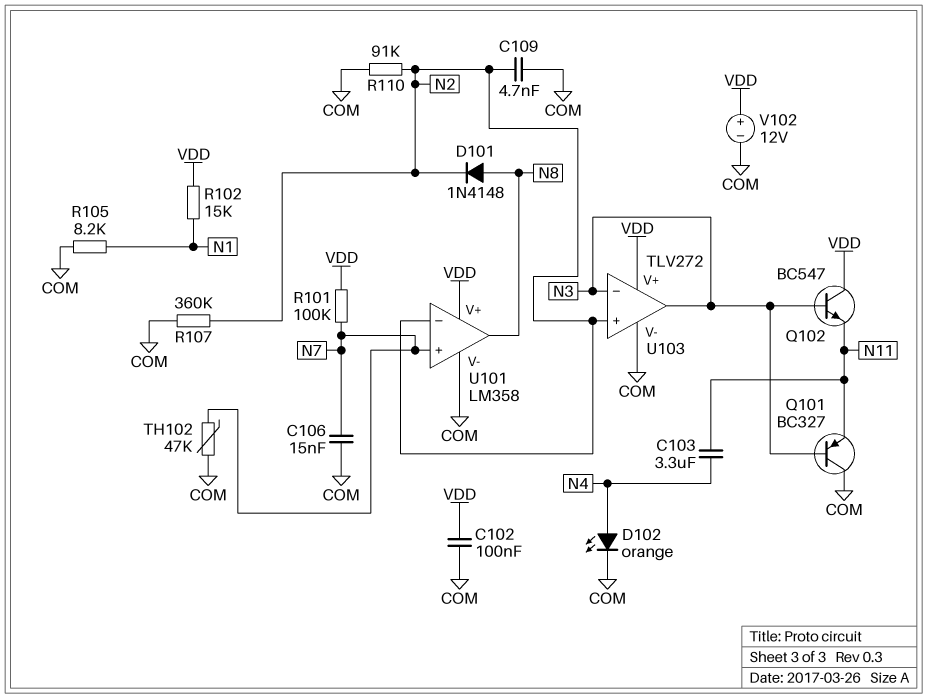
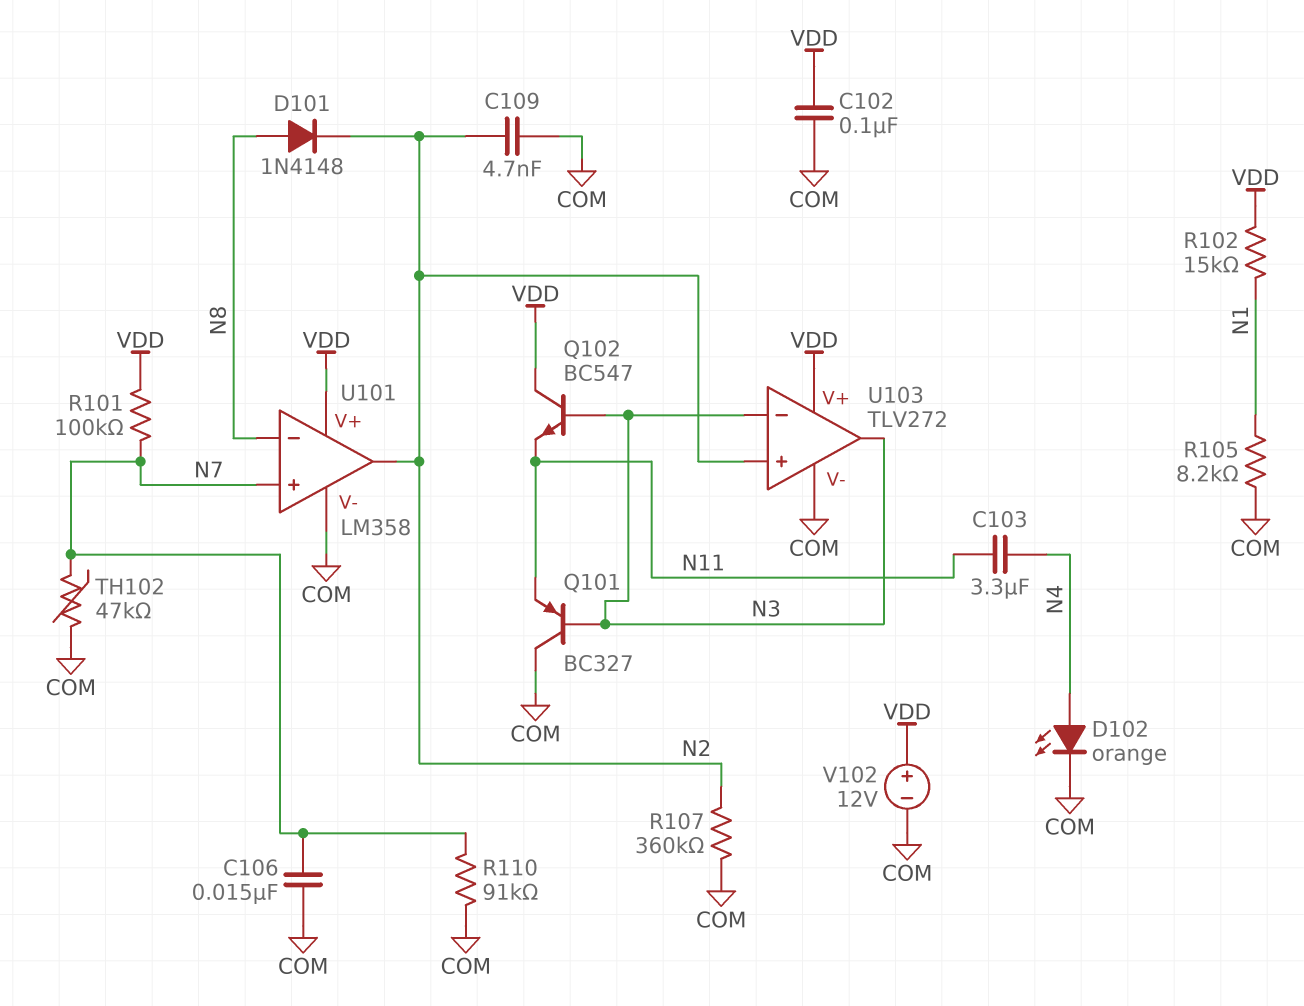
R110: 91k (COM, N2) -> 91k (COM, N7)
U101 pin in-: N2 -> N8
U101 pin out: N8 -> N2

